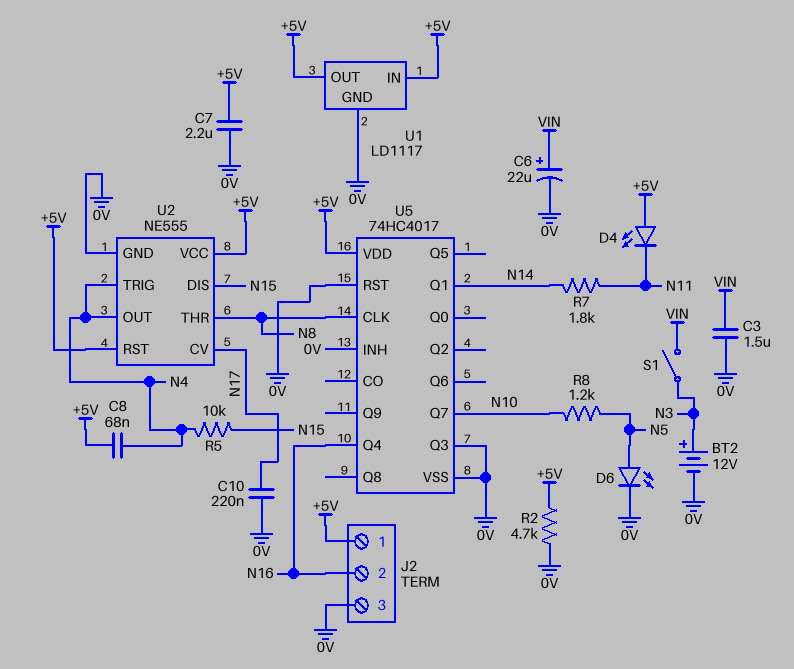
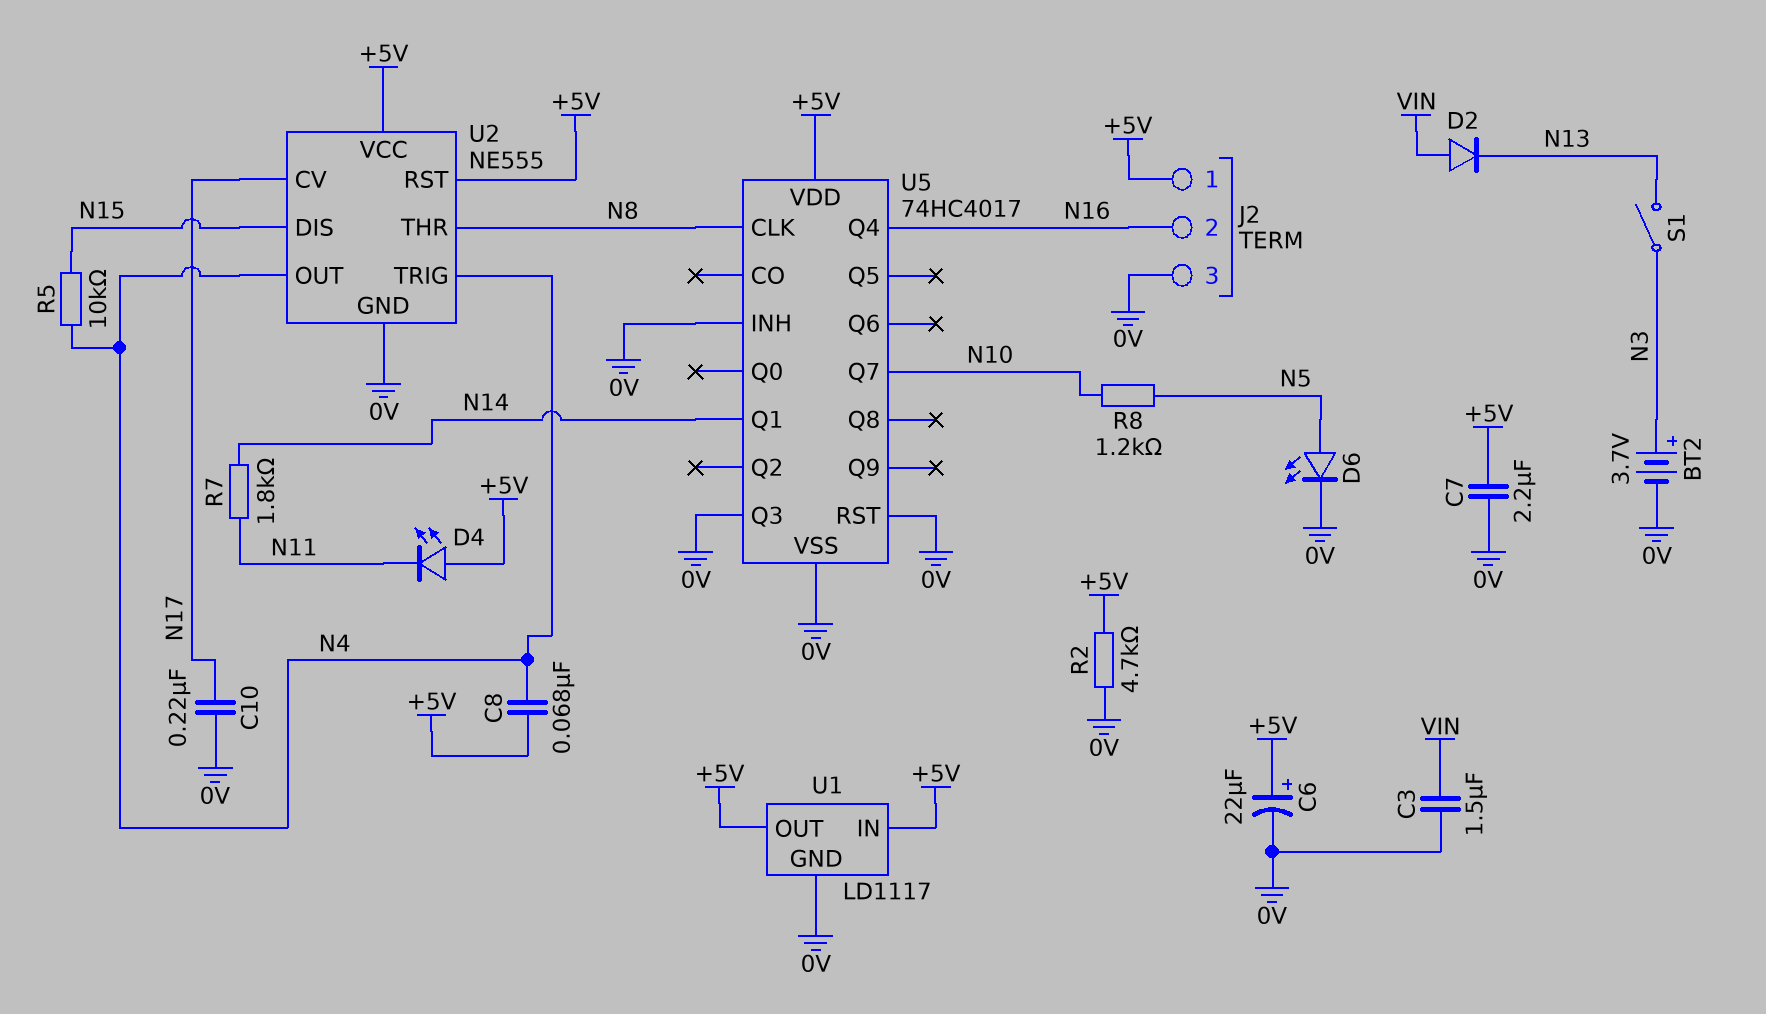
BT2: 12V (plus N3, minus 0V) -> 3.7V (plus N3, minus 0V)
C6: 22uF (plus VIN, minus 0V) -> 22uF (plus +5V, minus 0V)
D2: none -> diode (A VIN, K N13)
S1: switch (N3, VIN) -> switch (N3, N13)

